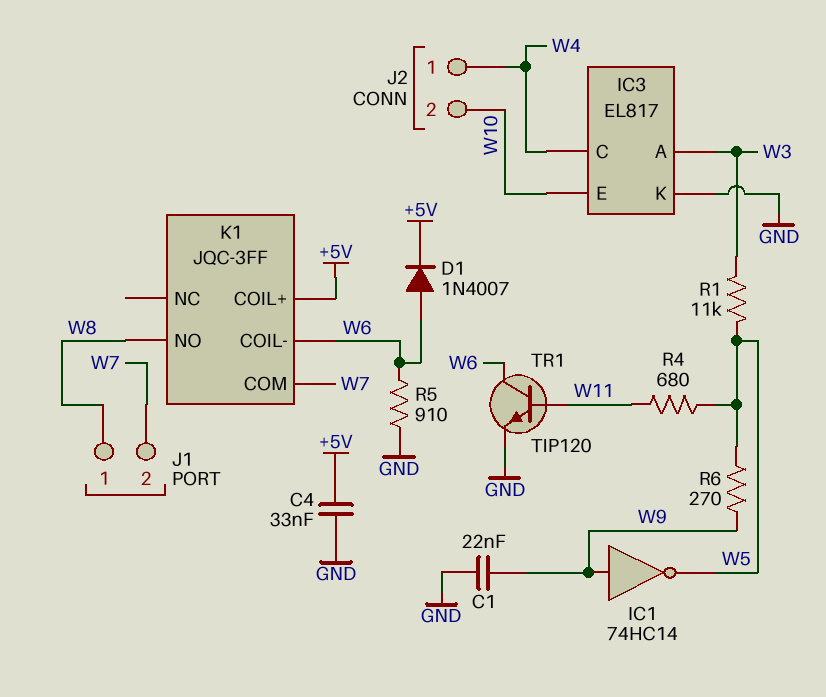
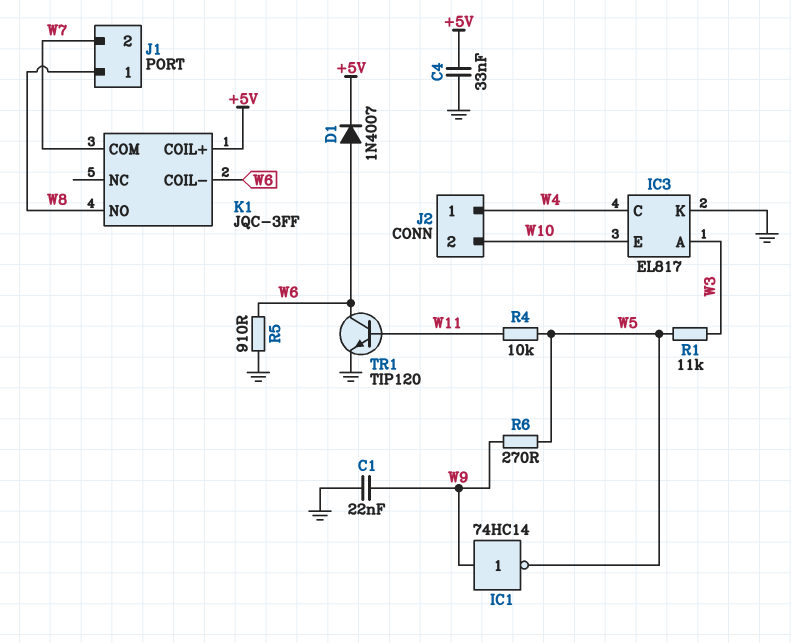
R4: 680 (W5, W11) -> 10k (W5, W11)

